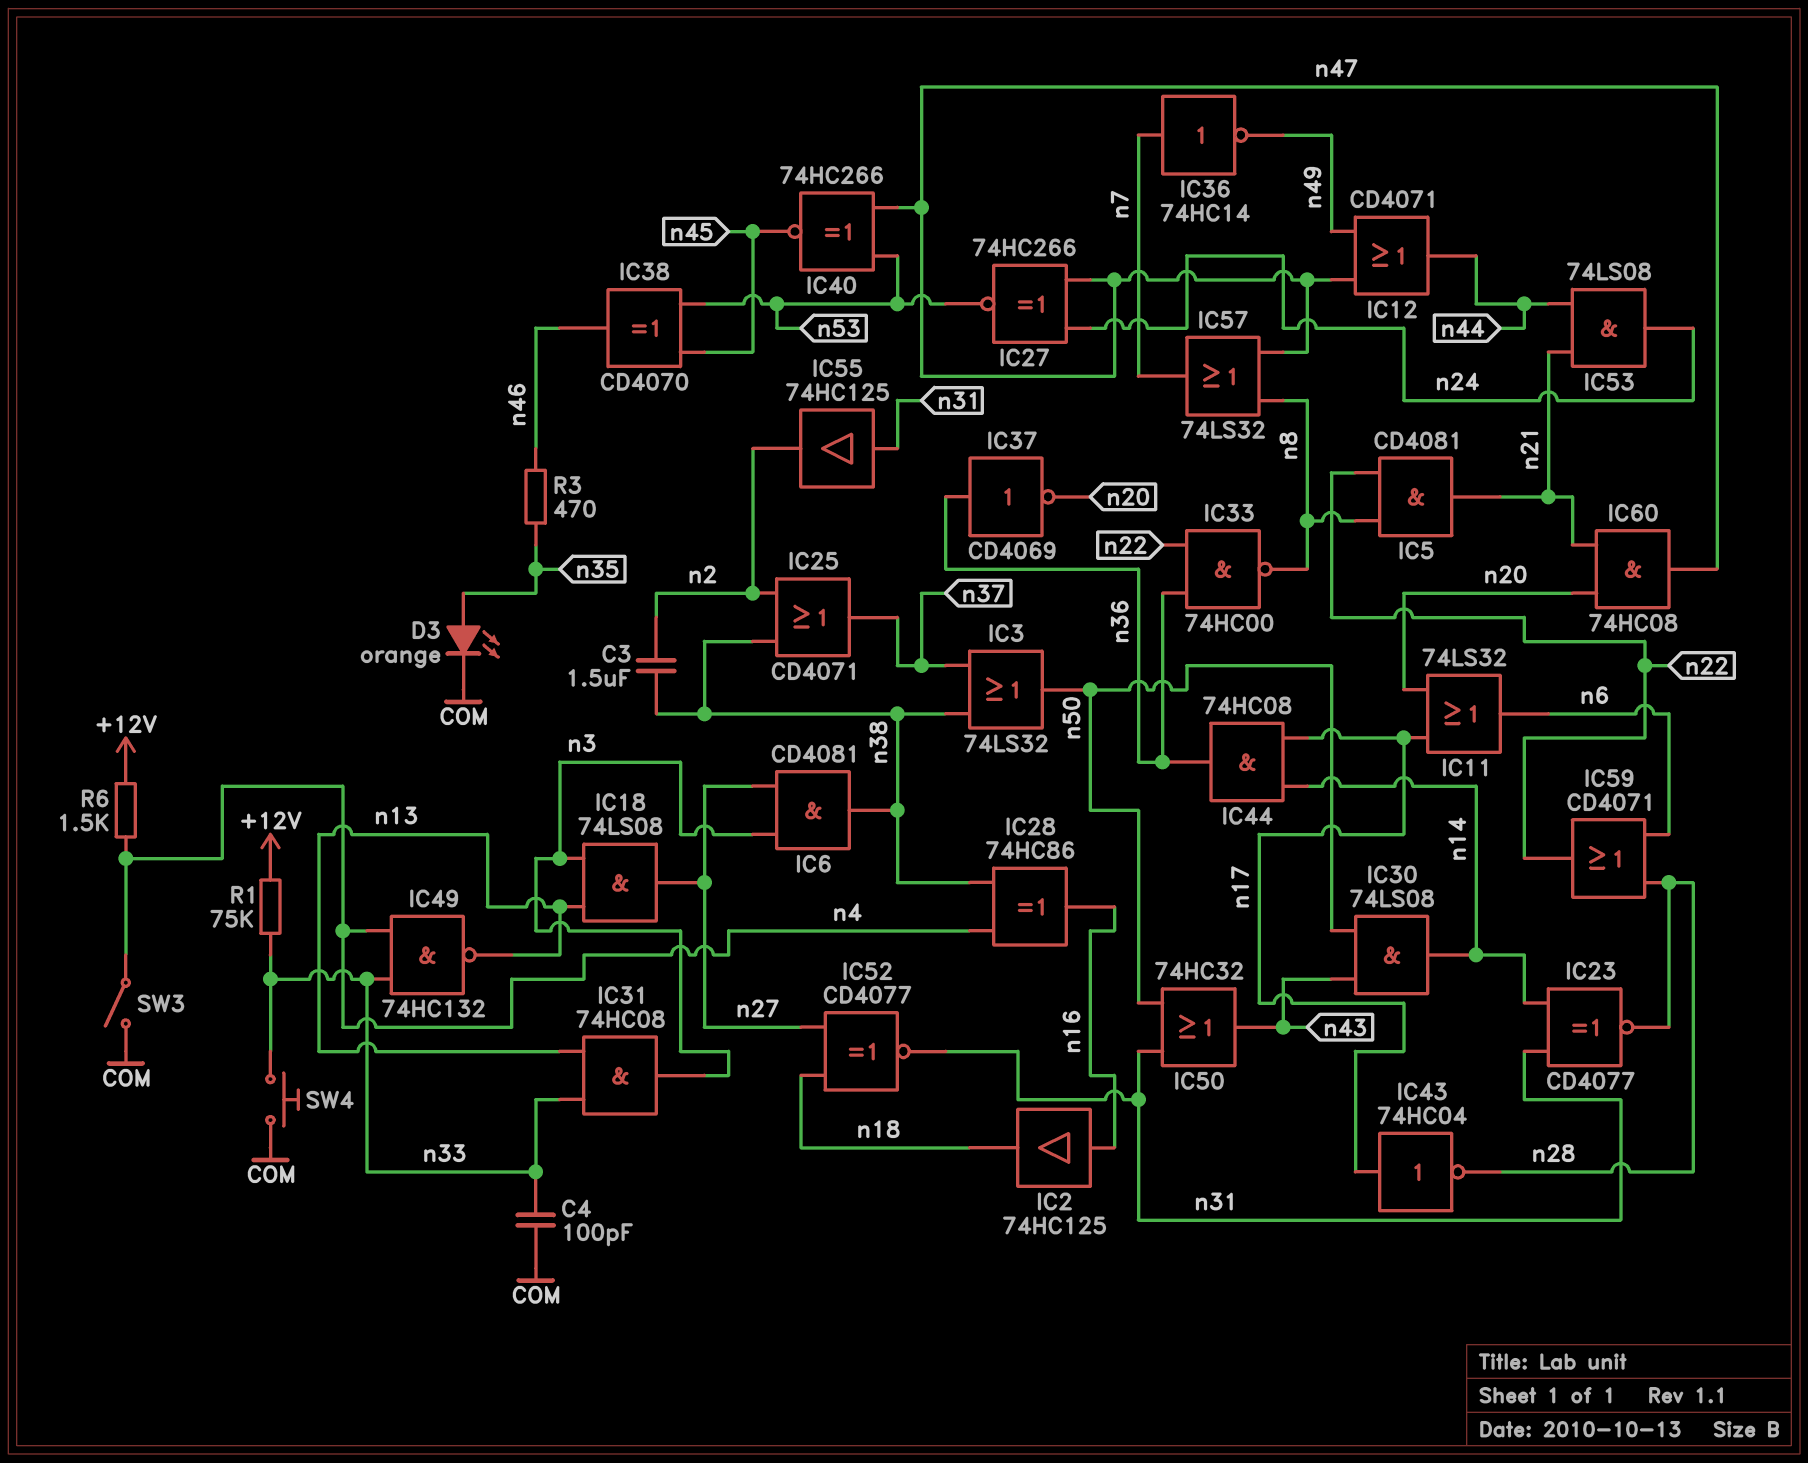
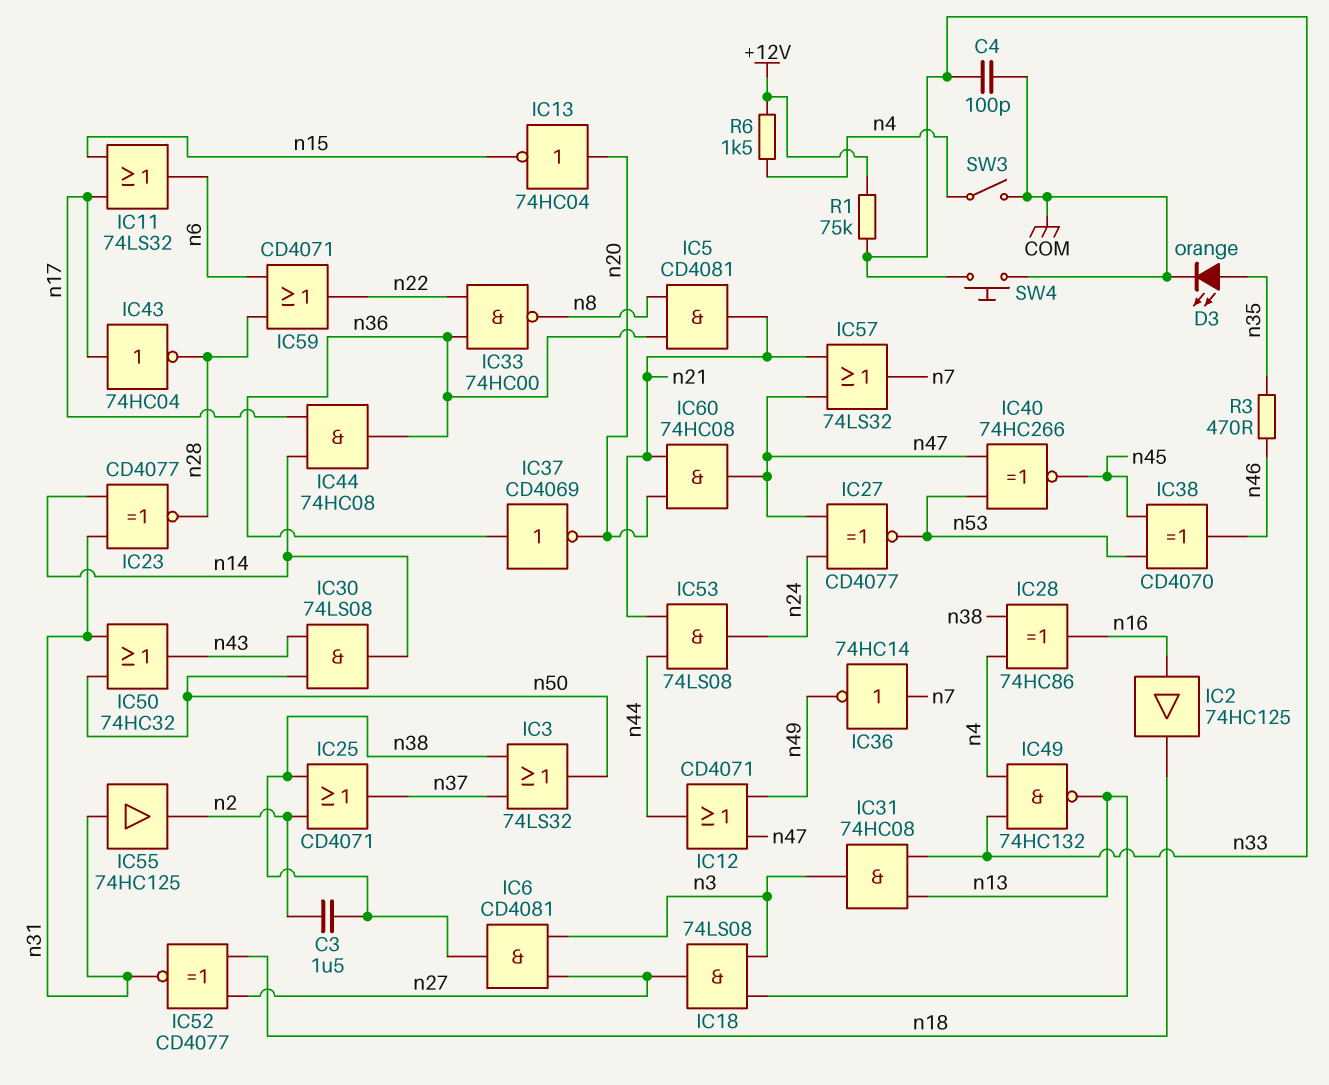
IC5: AND CD4081 (in n8, in n22, out n21) -> AND CD4081 (in n8, in n36, out n21)
IC11: OR 74LS32 (in n17, in n20, out n6) -> OR 74LS32 (in n15, in n17, out n6)
IC13: none -> NOT 74HC04 (in n20, out n15)
IC27: XNOR 74HC266 (in n24, in n47, out n53) -> XNOR CD4077 (in n24, in n47, out n53)
IC57: OR 74LS32 (in n8, in n47, out n7) -> OR 74LS32 (in n21, in n47, out n7)

